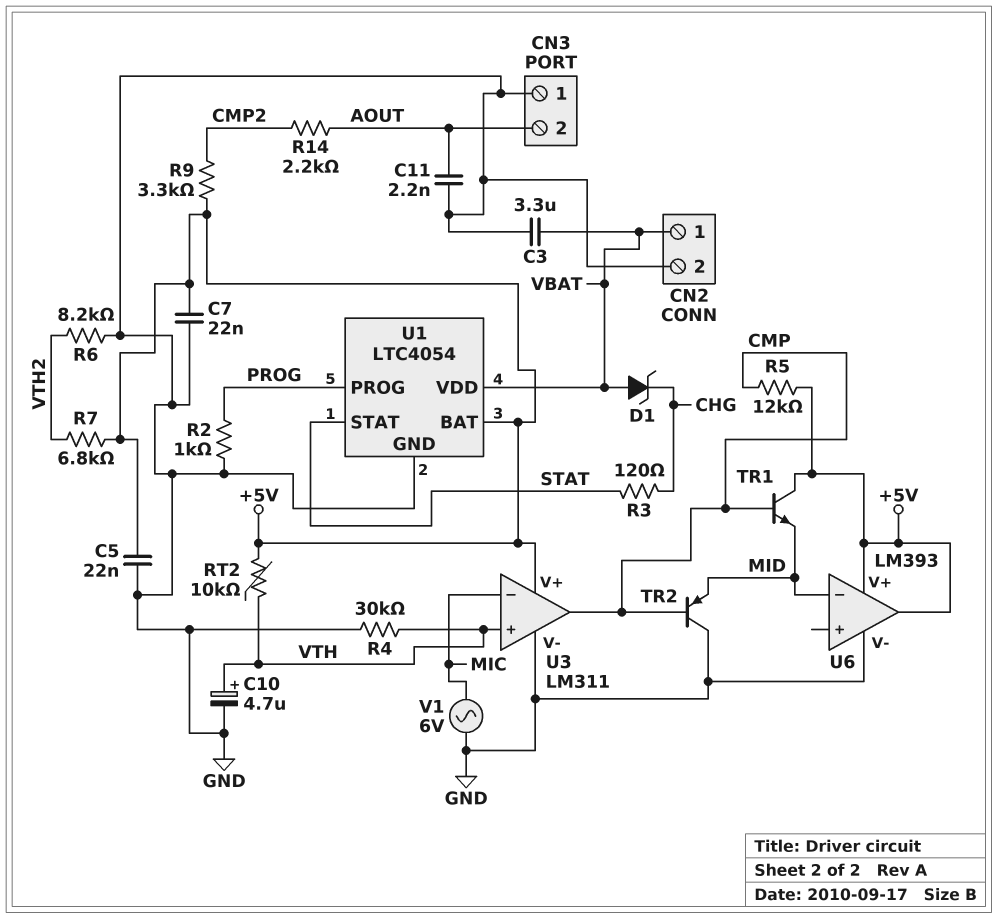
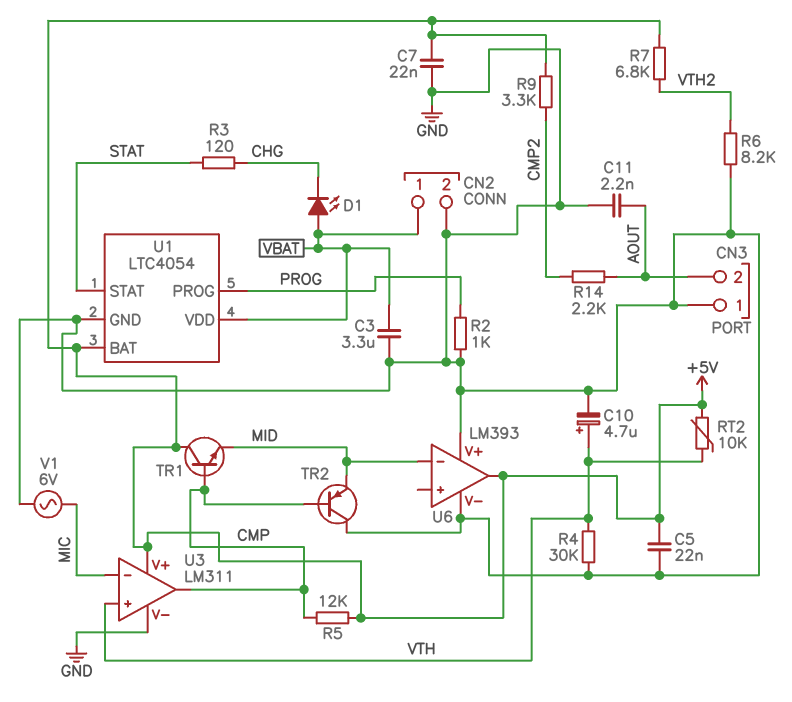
D1: zener (A VBAT, K CHG) -> LED (A VBAT, K CHG)
U6 pin V+: +5V -> GND

